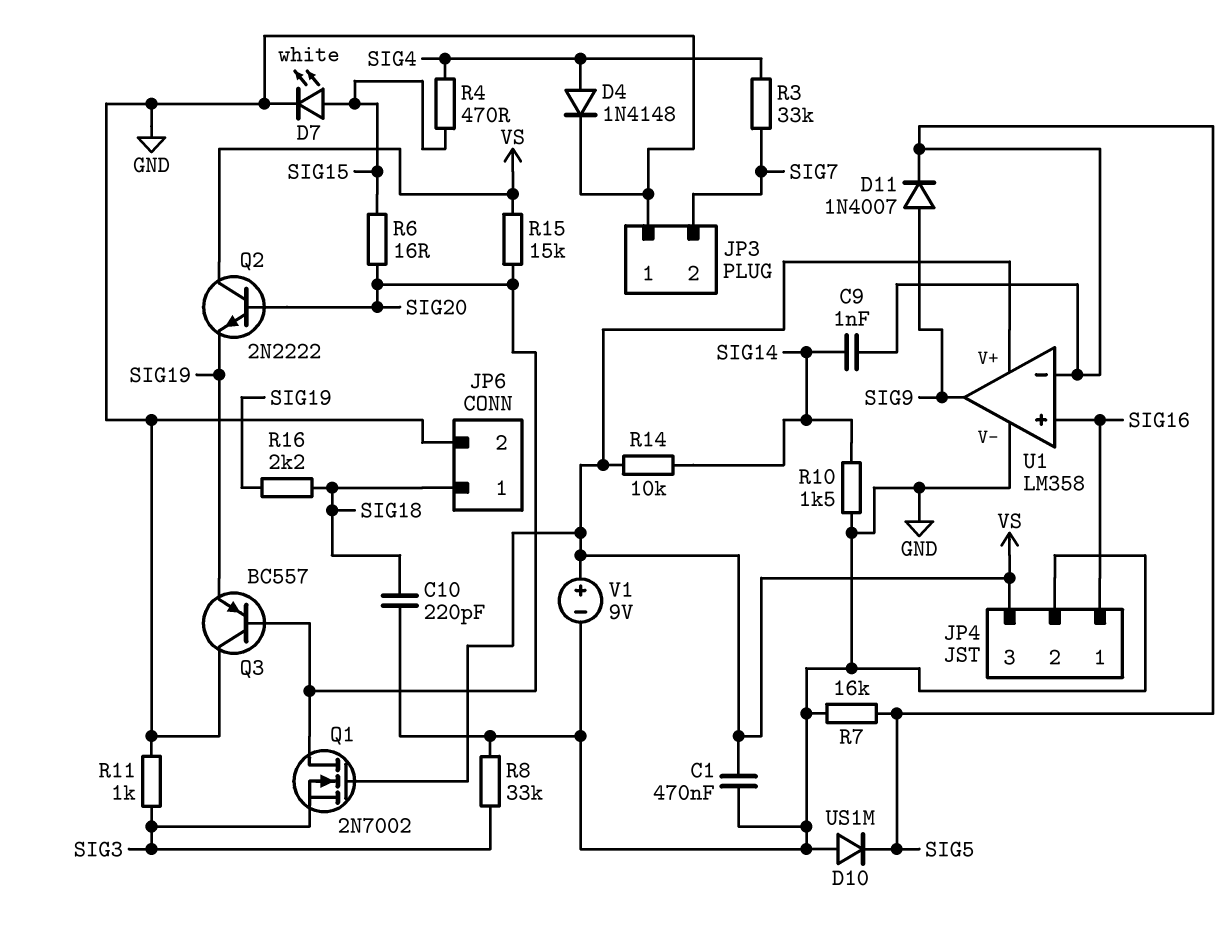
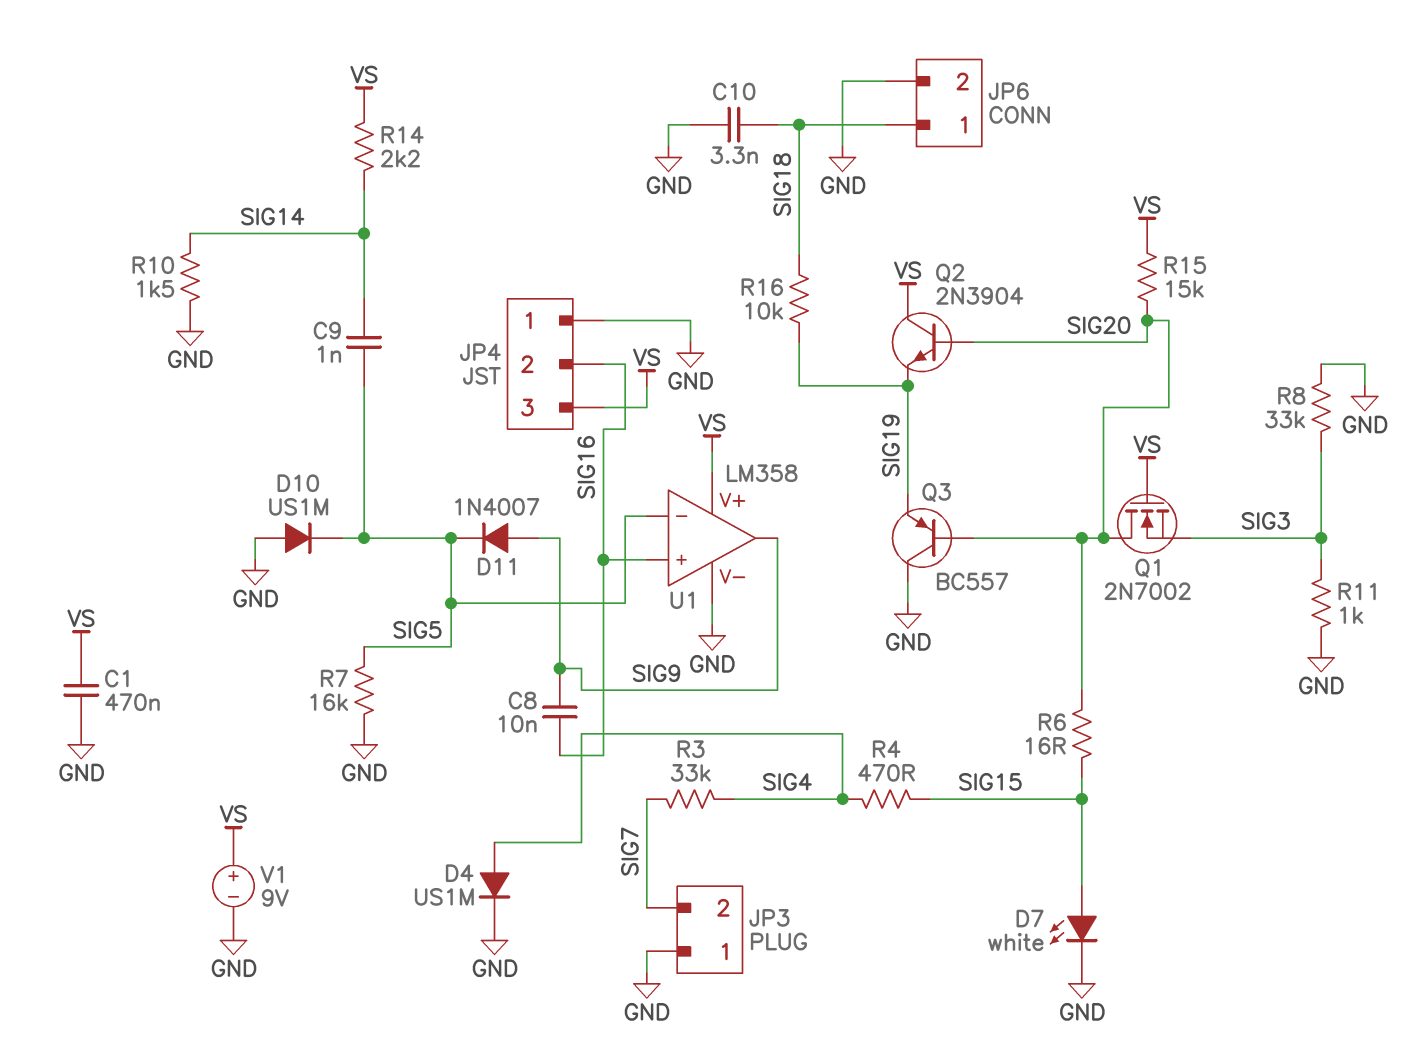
C8: none -> 10nF (SIG9, SIG16)
C10: 220pF (GND, SIG18) -> 3.3nF (GND, SIG18)
D4: diode 1N4148 (A SIG4, K GND) -> diode US1M (A SIG4, K GND)
JP4 pin 1: SIG16 -> GND
JP4 pin 2: GND -> SIG16
Q2: NPN 2N2222 (B SIG20, C VS, E SIG19) -> NPN 2N3904 (B SIG20, C VS, E SIG19)
R14: 10k (SIG14, VS) -> 2.2k (SIG14, VS)
R16: 2.2k (SIG18, SIG19) -> 10k (SIG18, SIG19)

